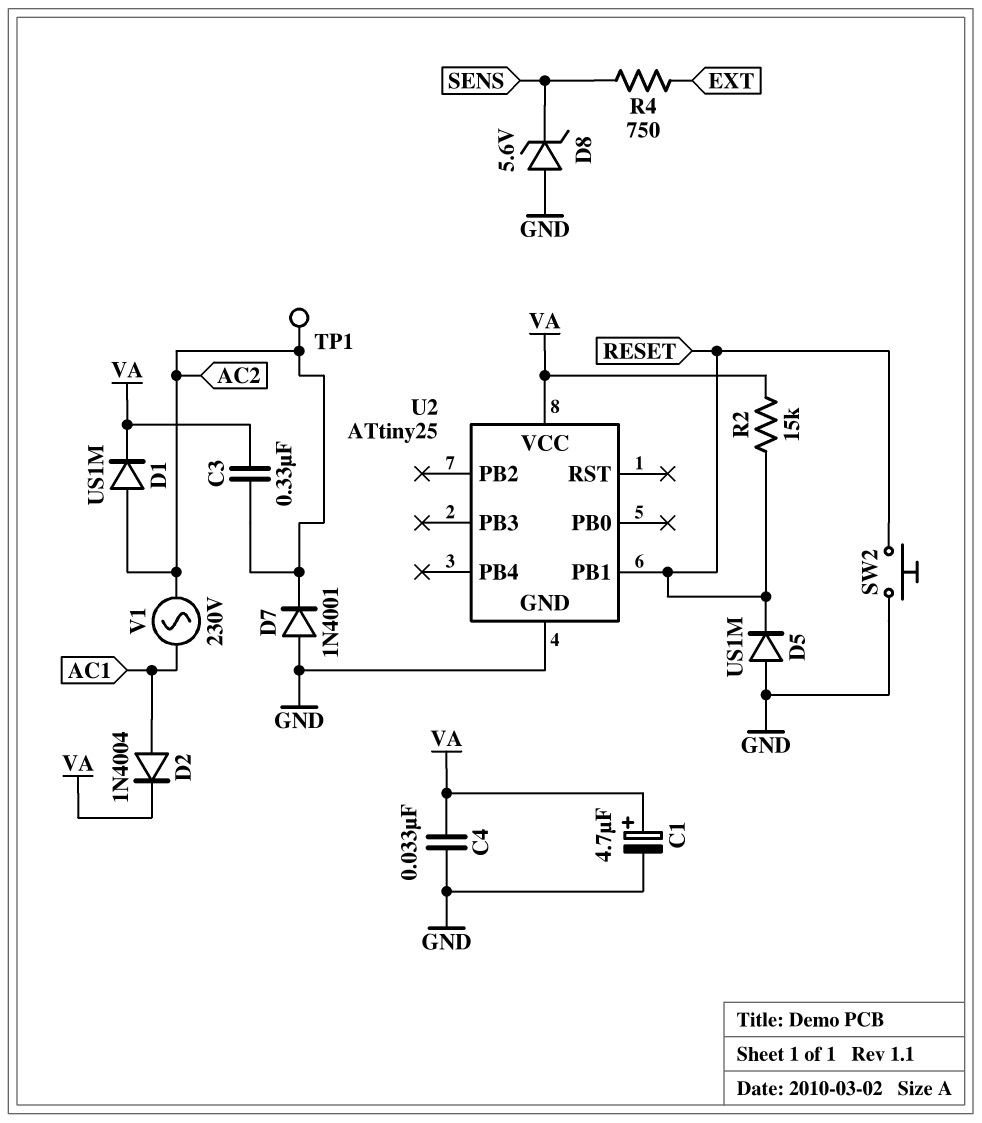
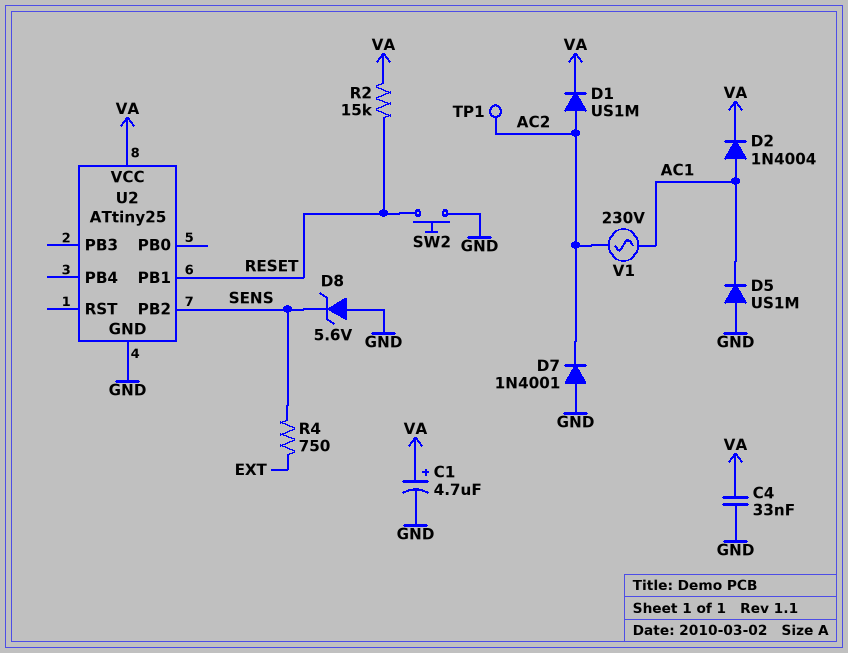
C3: 330nF (AC2, VA) -> none
D5: diode US1M (A GND, K RESET) -> diode US1M (A GND, K AC1)
U2 pin PB2: none -> SENS

